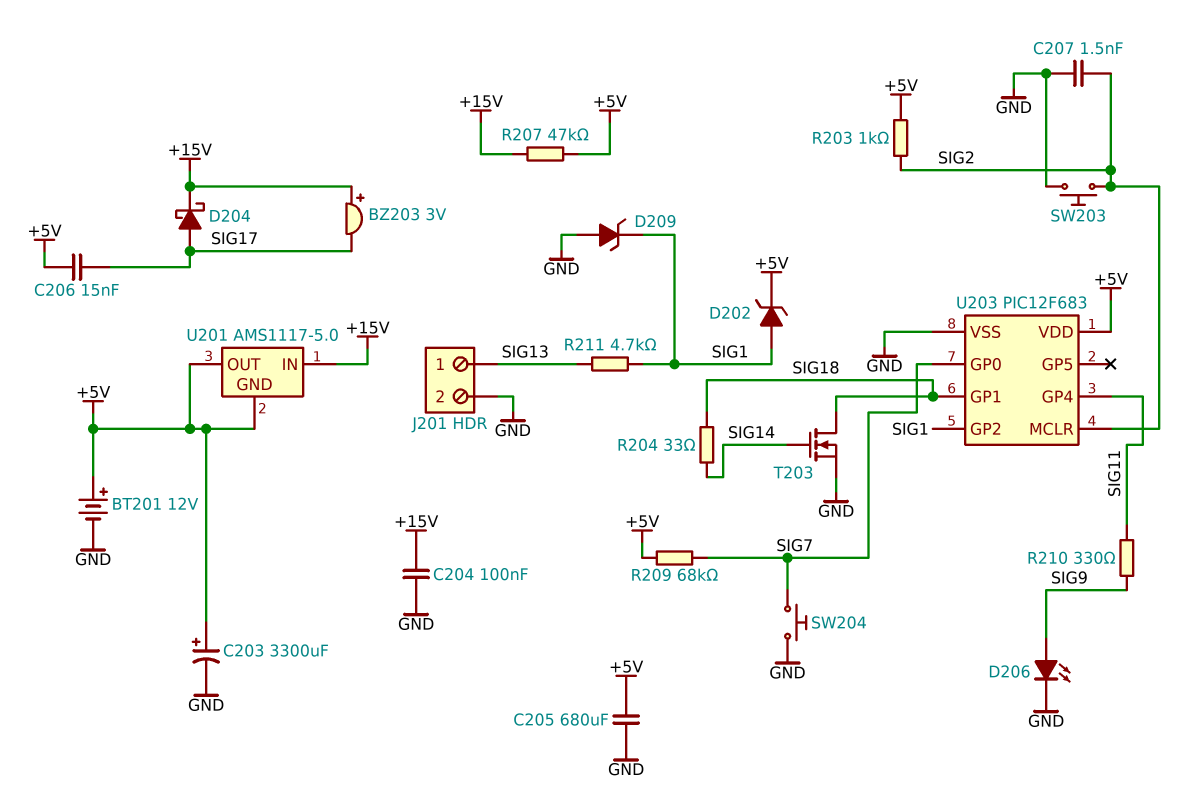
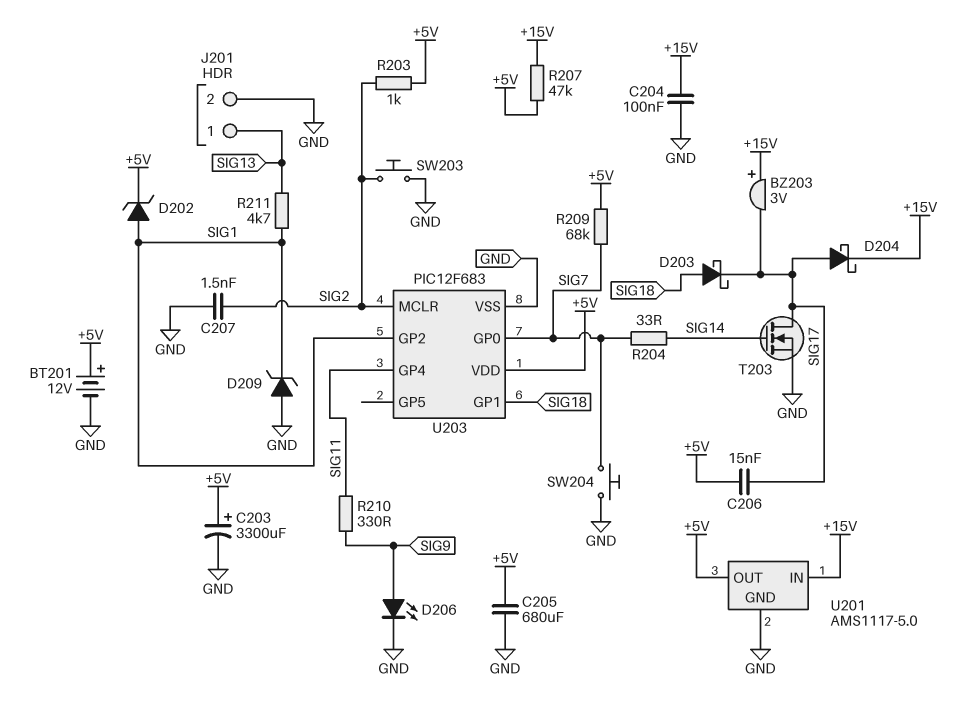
D203: none -> schottky (A SIG18, K SIG17)
R204: 33 (SIG14, SIG18) -> 33 (SIG7, SIG14)
T203: NMOS (G SIG14, D SIG18, S GND) -> NMOS (G SIG14, D SIG17, S GND)
U201 pin GND: +5V -> GND

